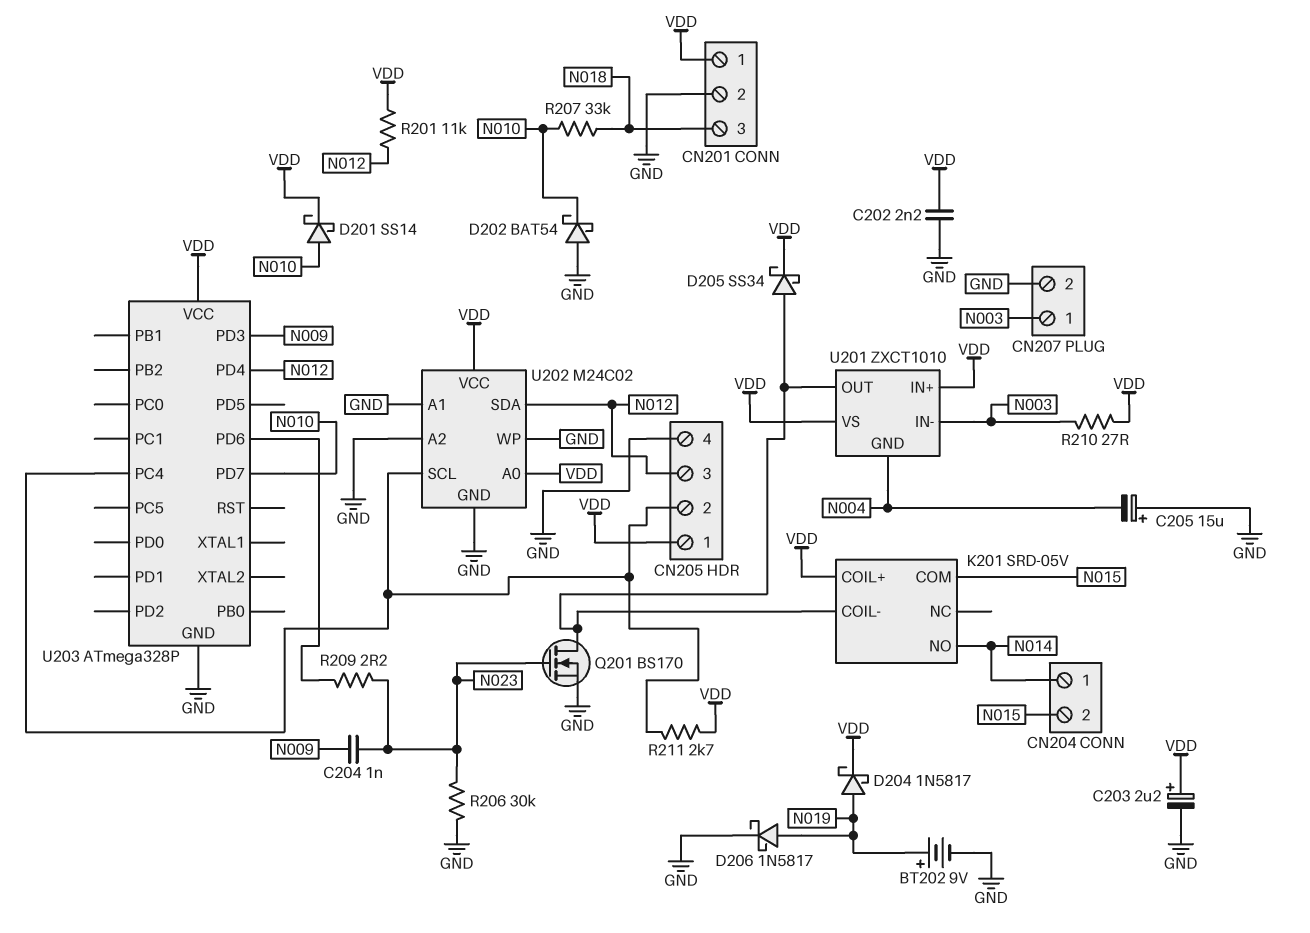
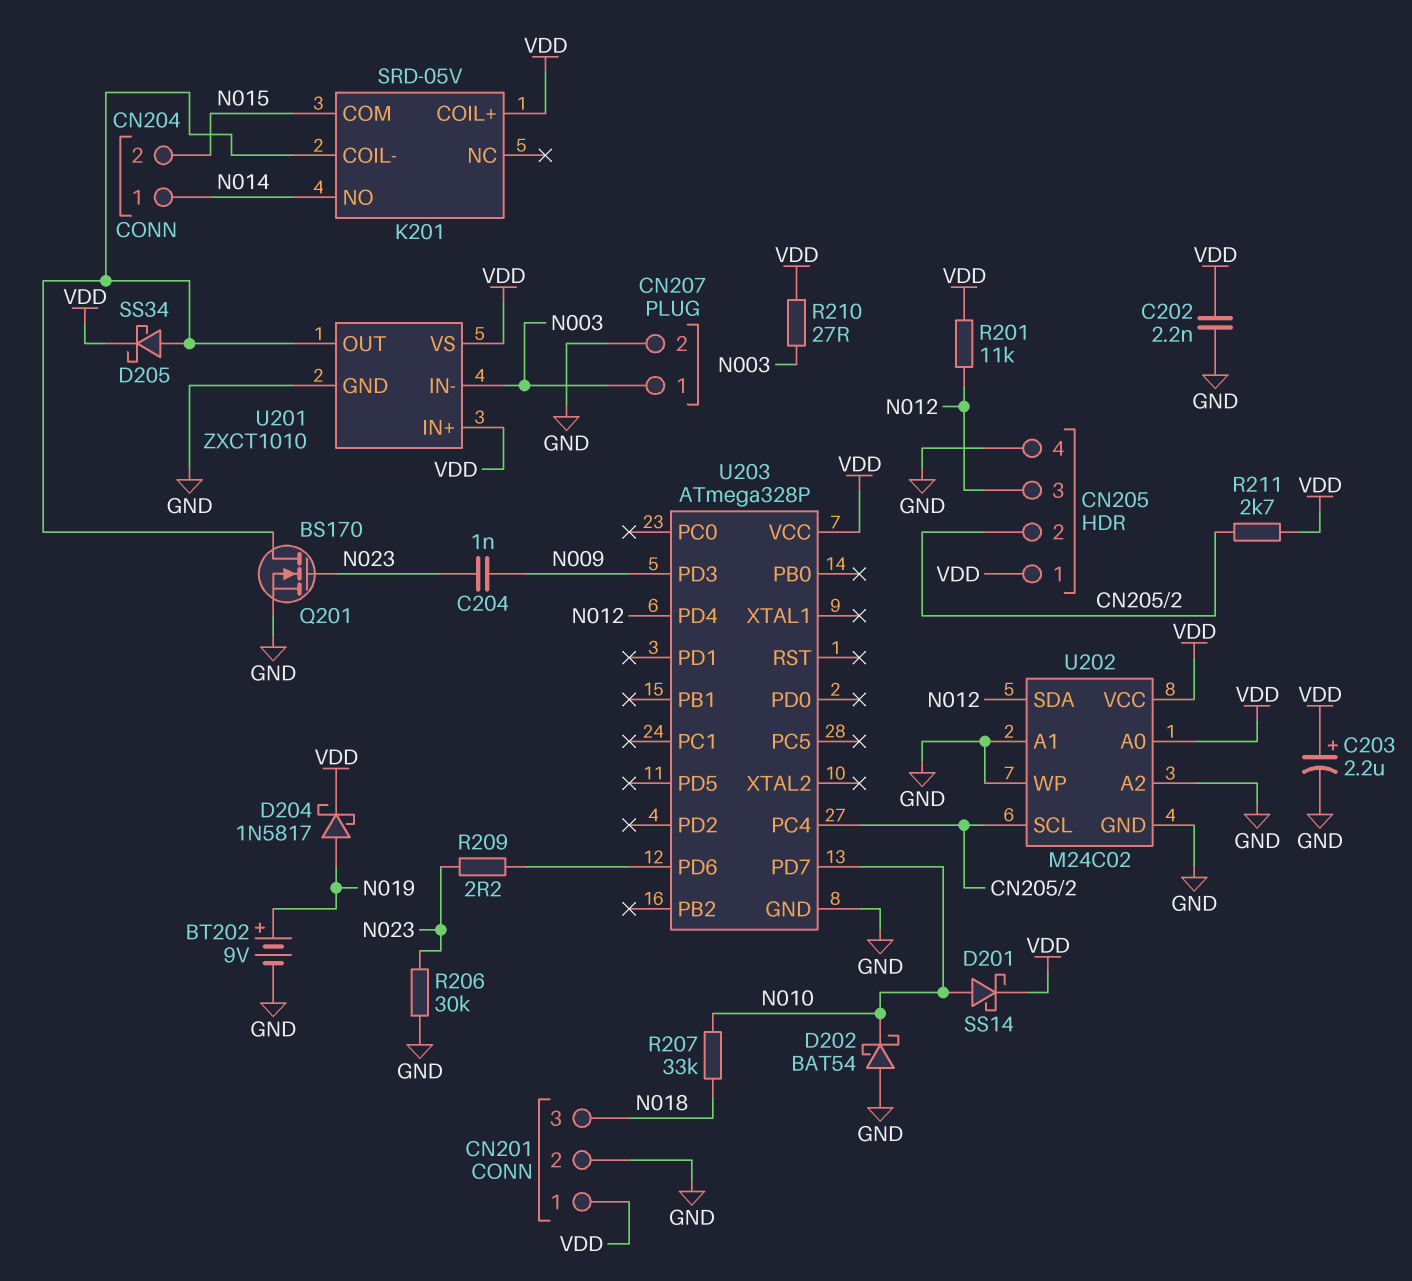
C205: 15uF (plus GND, minus N004) -> none
D206: schottky 1N5817 (A N019, K GND) -> none
U201 pin GND: N004 -> GND

